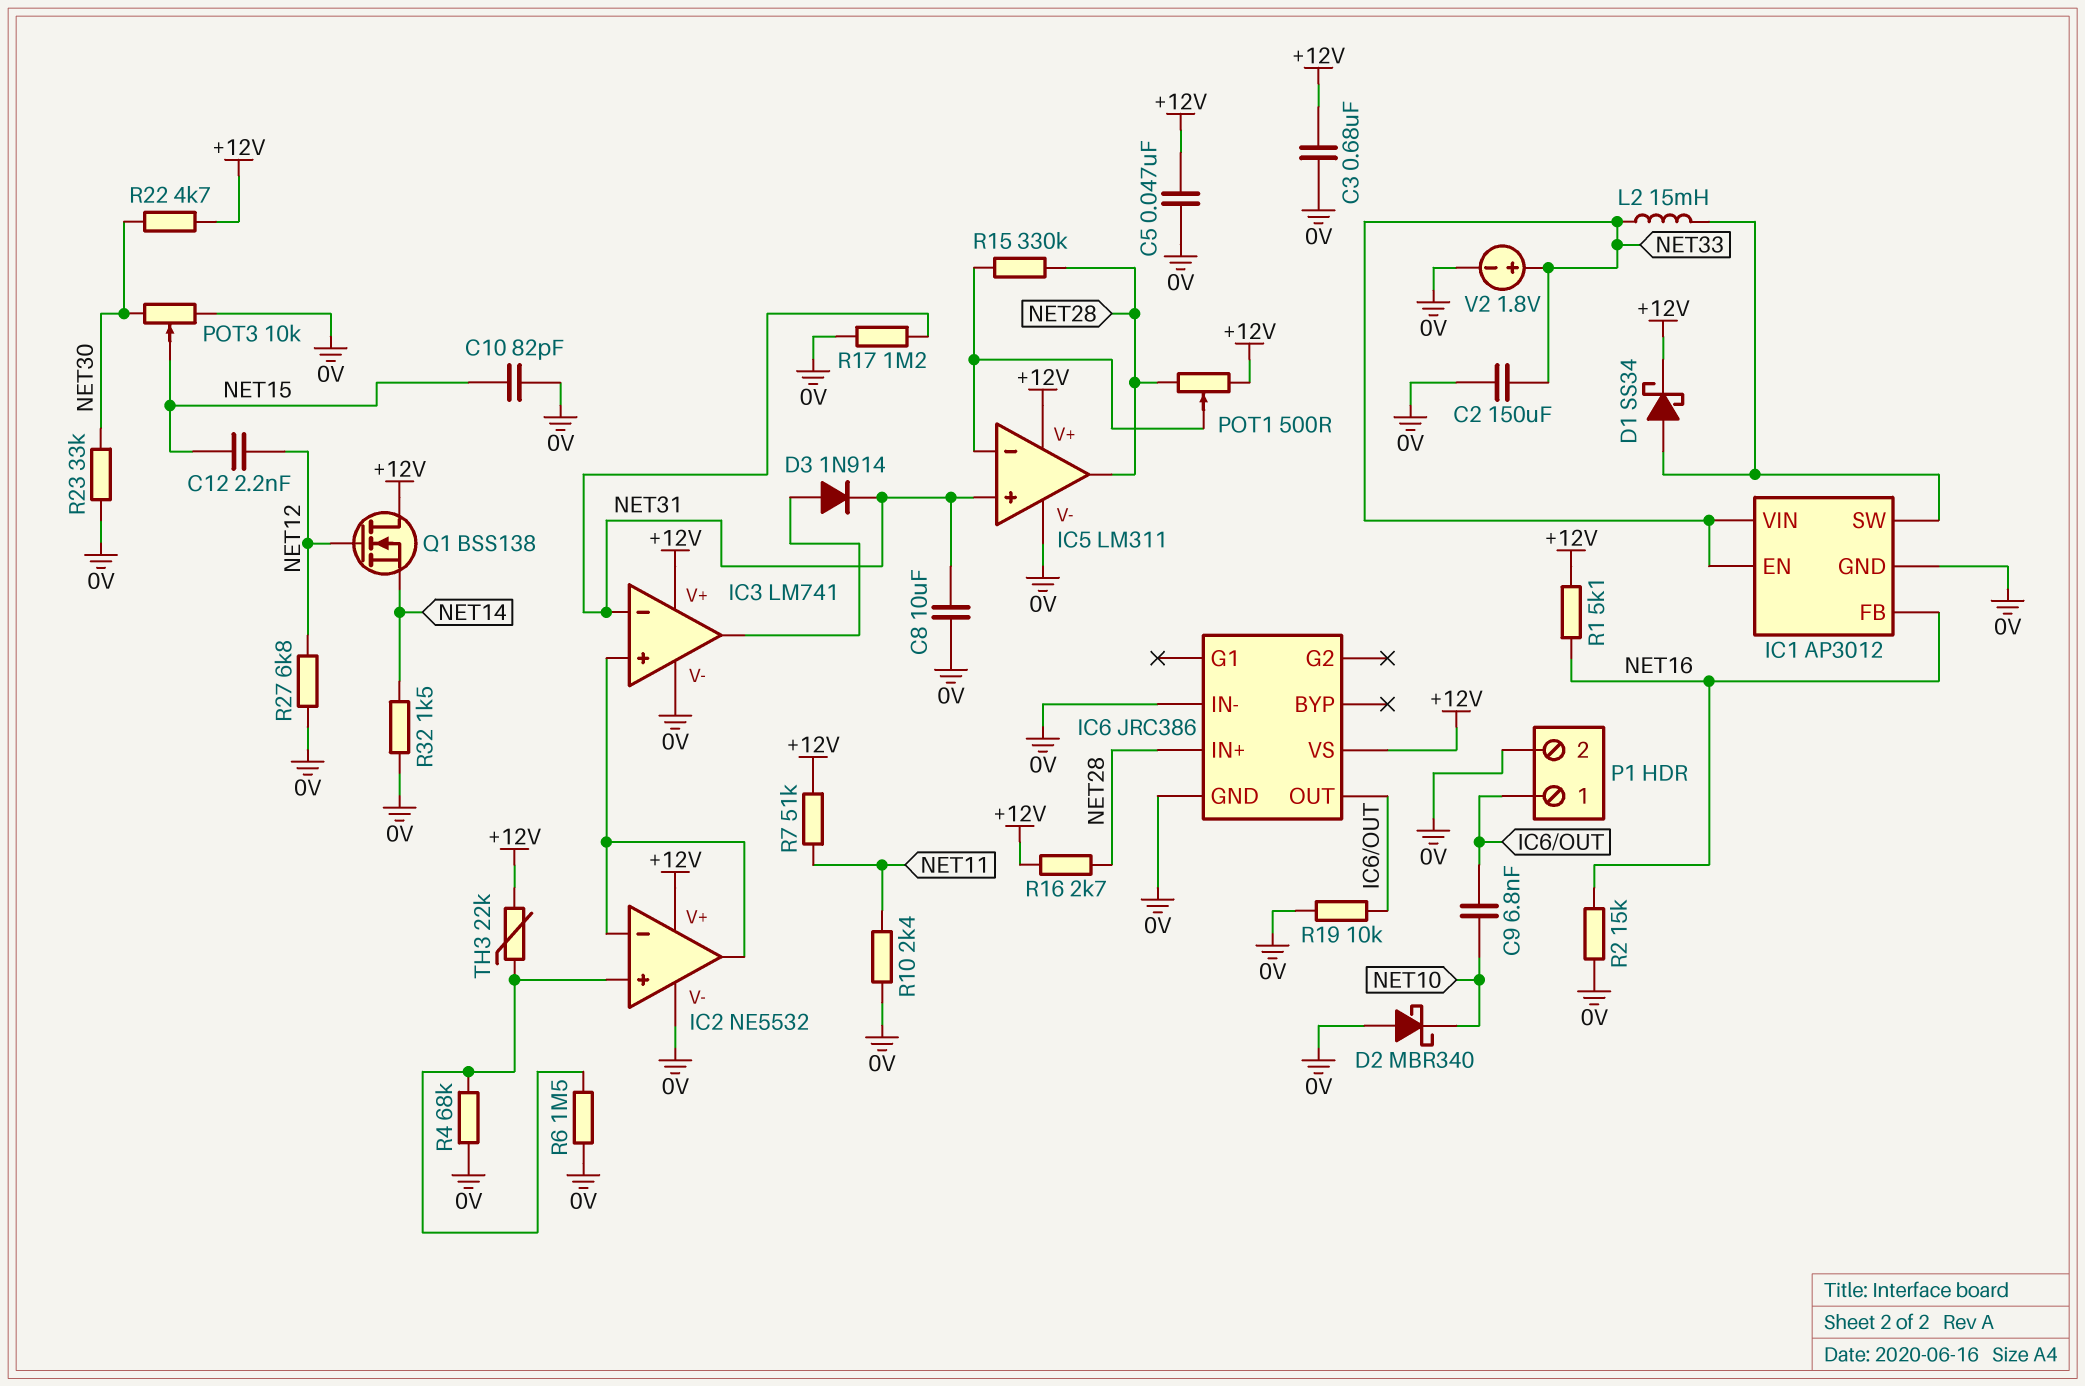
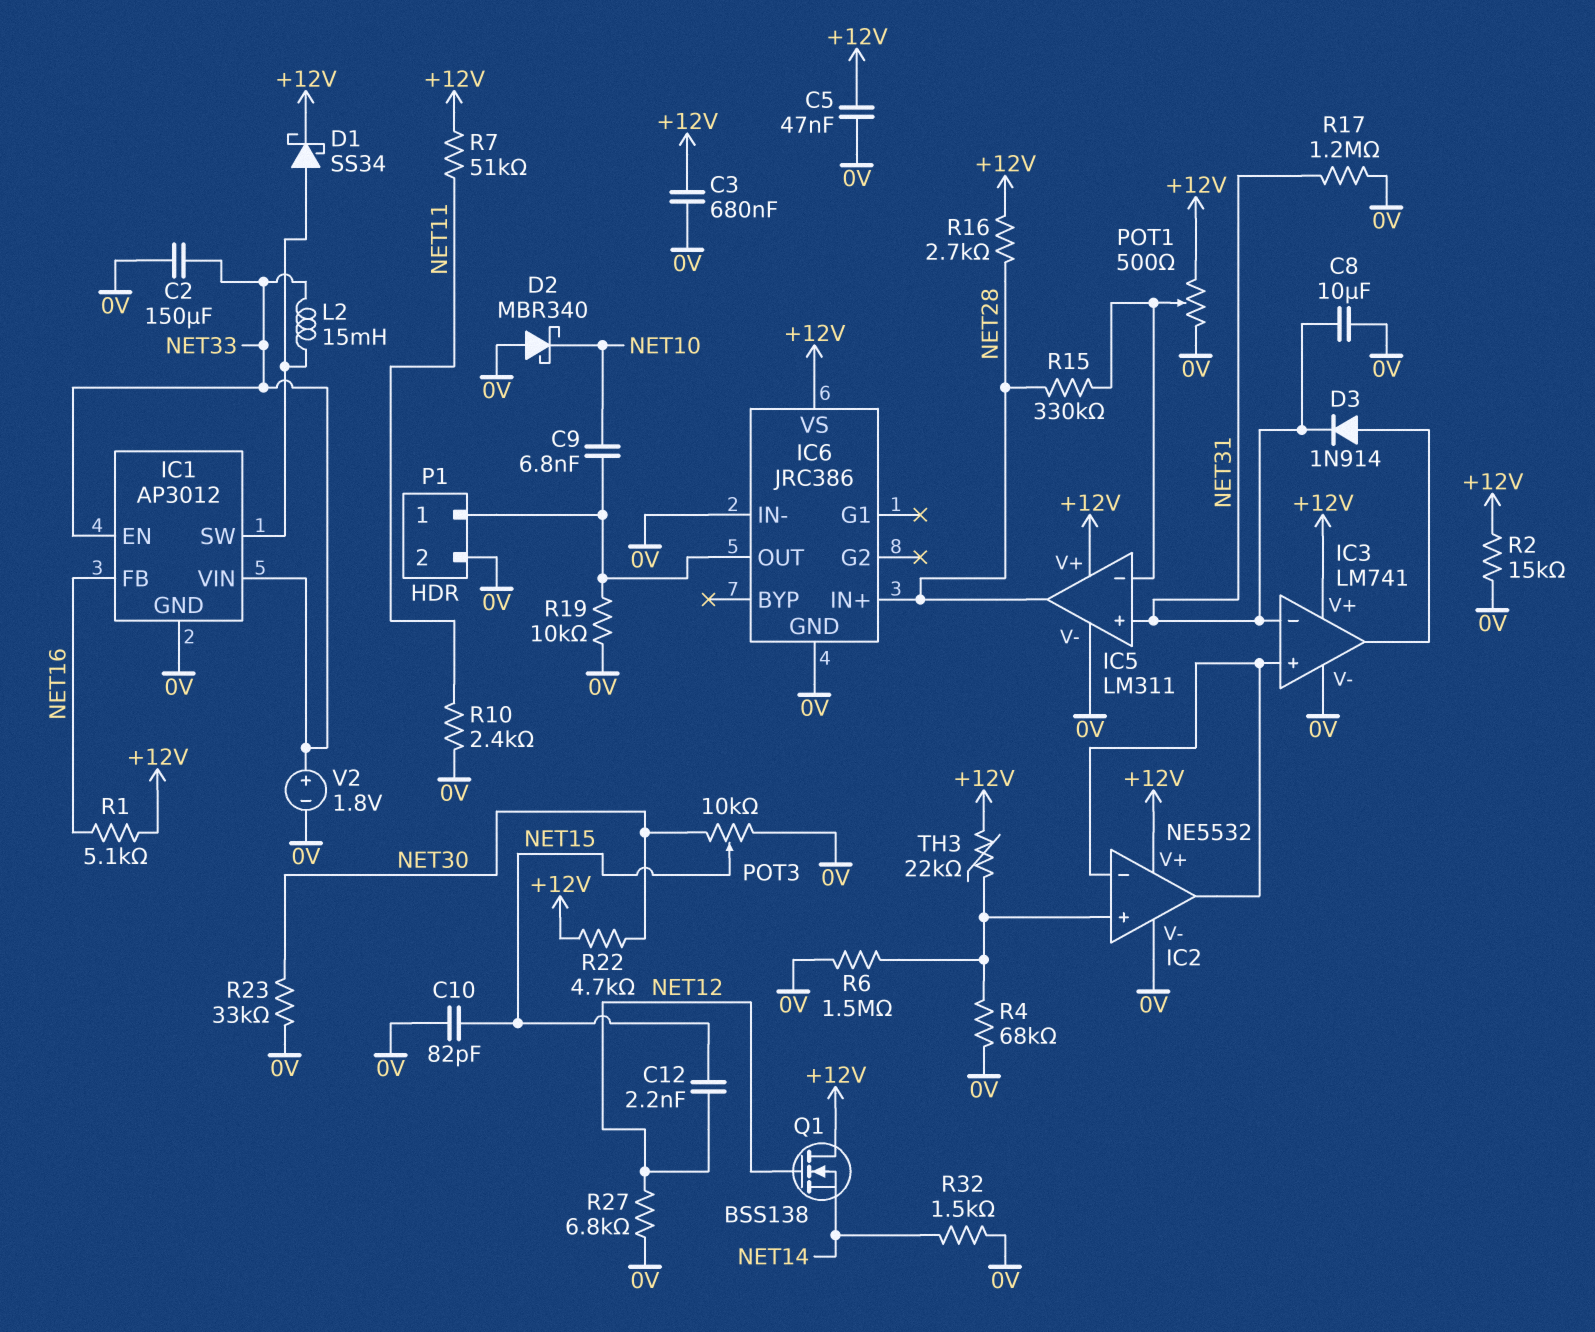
POT1: 500 (+12V, NET28, wiper IC5/in-) -> 500 (+12V, 0V, wiper IC5/in-)
R2: 15k (0V, NET16) -> 15k (+12V, 0V)

